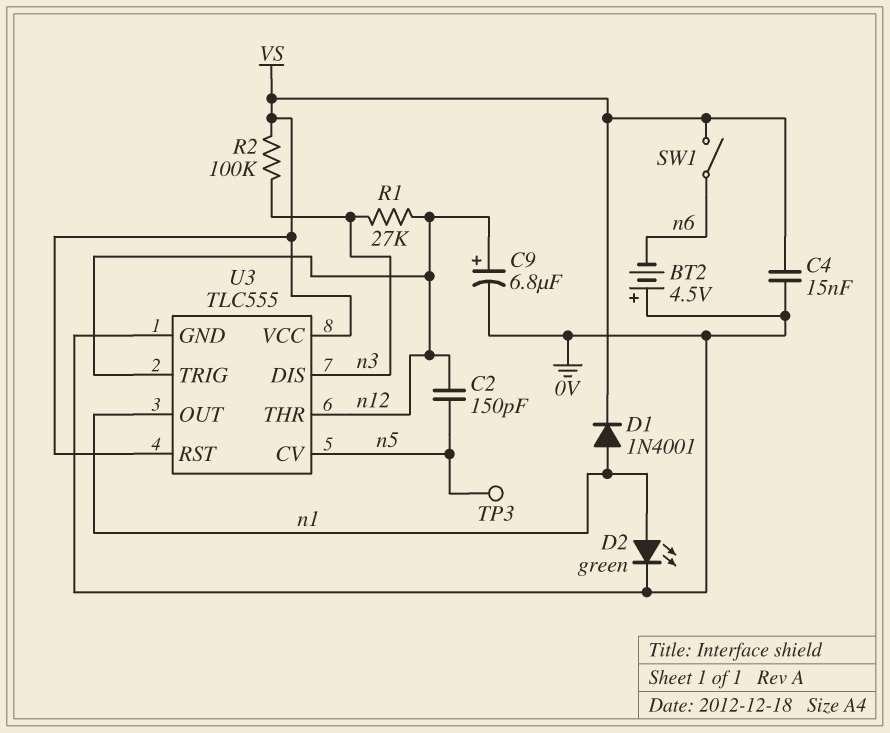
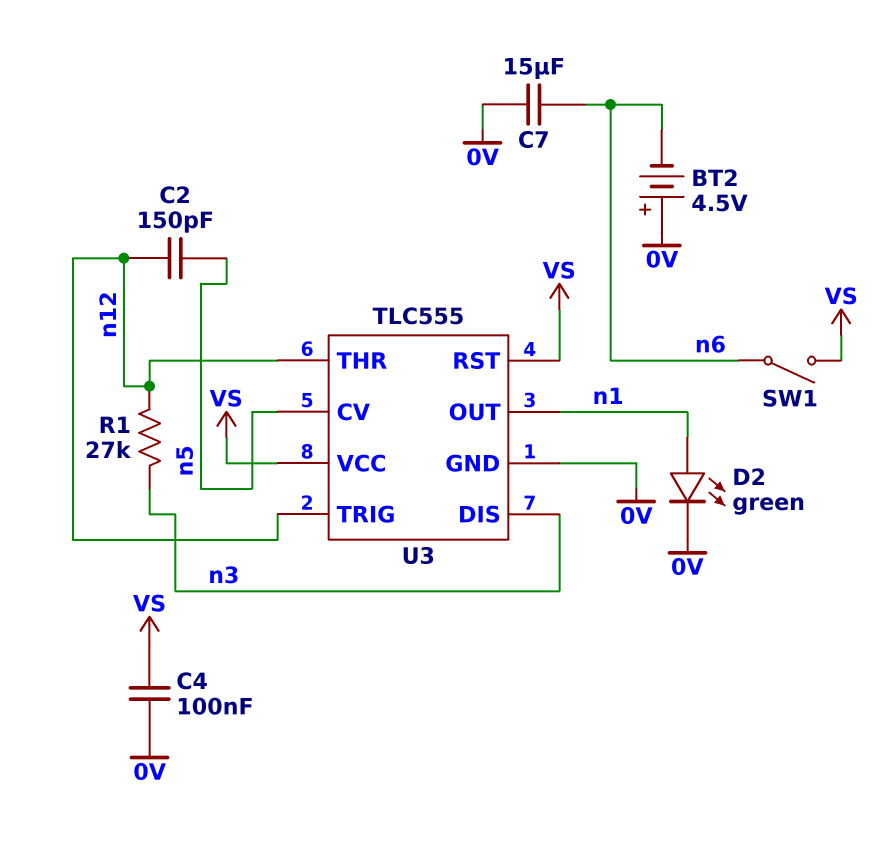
C4: 15nF (0V, VS) -> 100nF (0V, VS)
C7: none -> 15uF (0V, n6)
C9: 6.8uF (plus n12, minus 0V) -> none
D1: diode 1N4001 (A n1, K VS) -> none
R2: 100k (VS, n3) -> none
TP3: test point (n5) -> none

